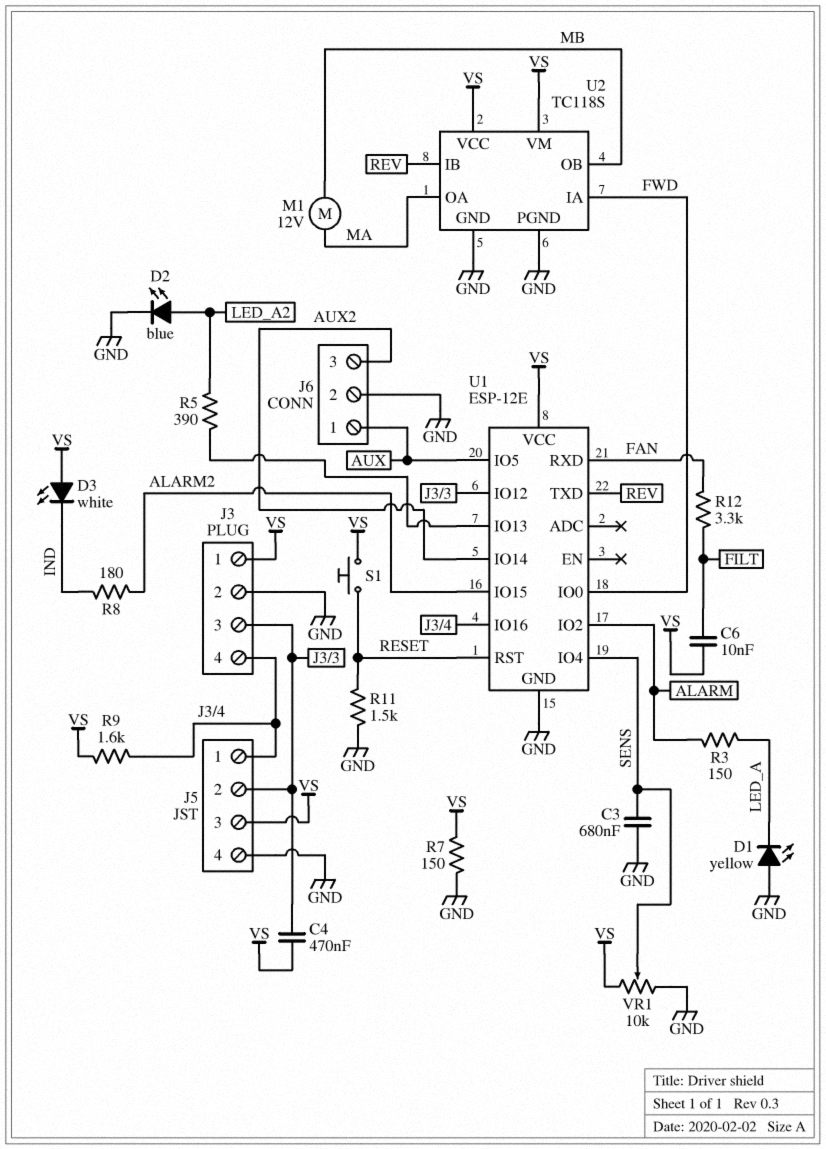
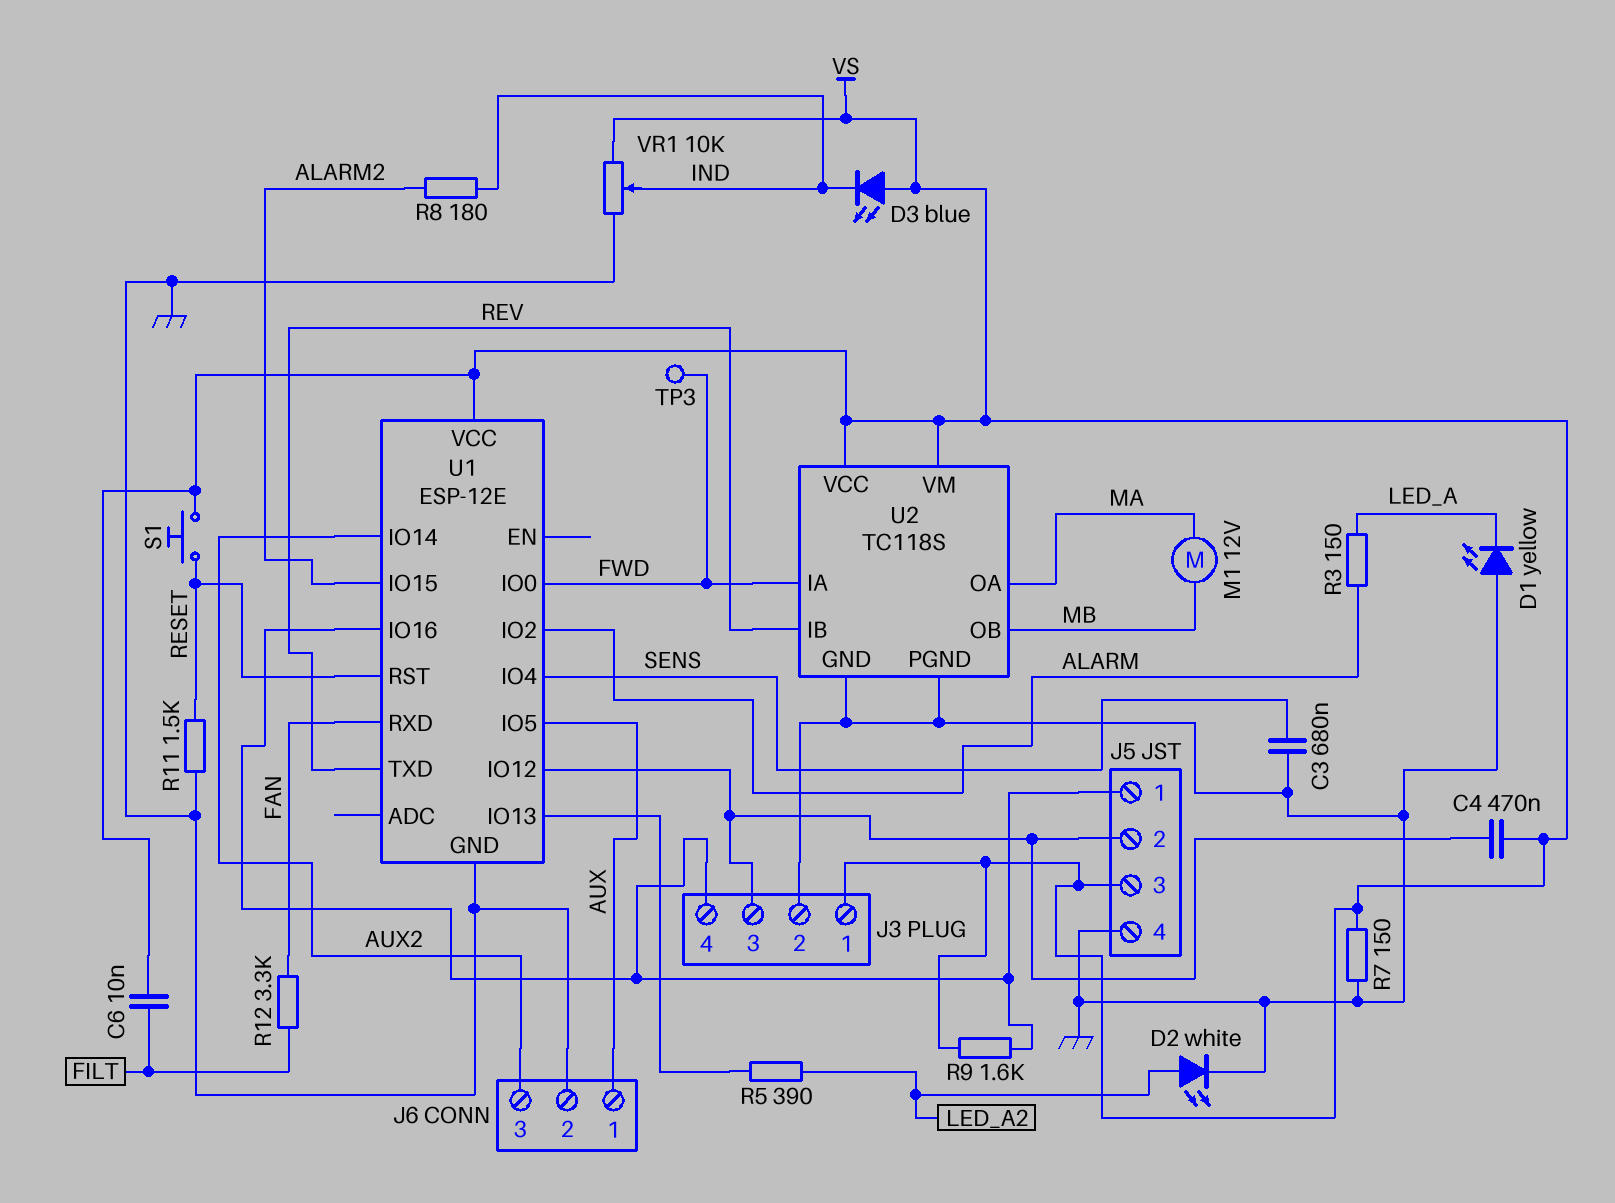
D2: LED blue (A LED_A2, K GND) -> LED white (A LED_A2, K GND)
D3: LED white (A VS, K IND) -> LED blue (A VS, K IND)
TP3: none -> test point (FWD)
VR1: 10k (GND, VS, wiper SENS) -> 10k (GND, VS, wiper IND)

